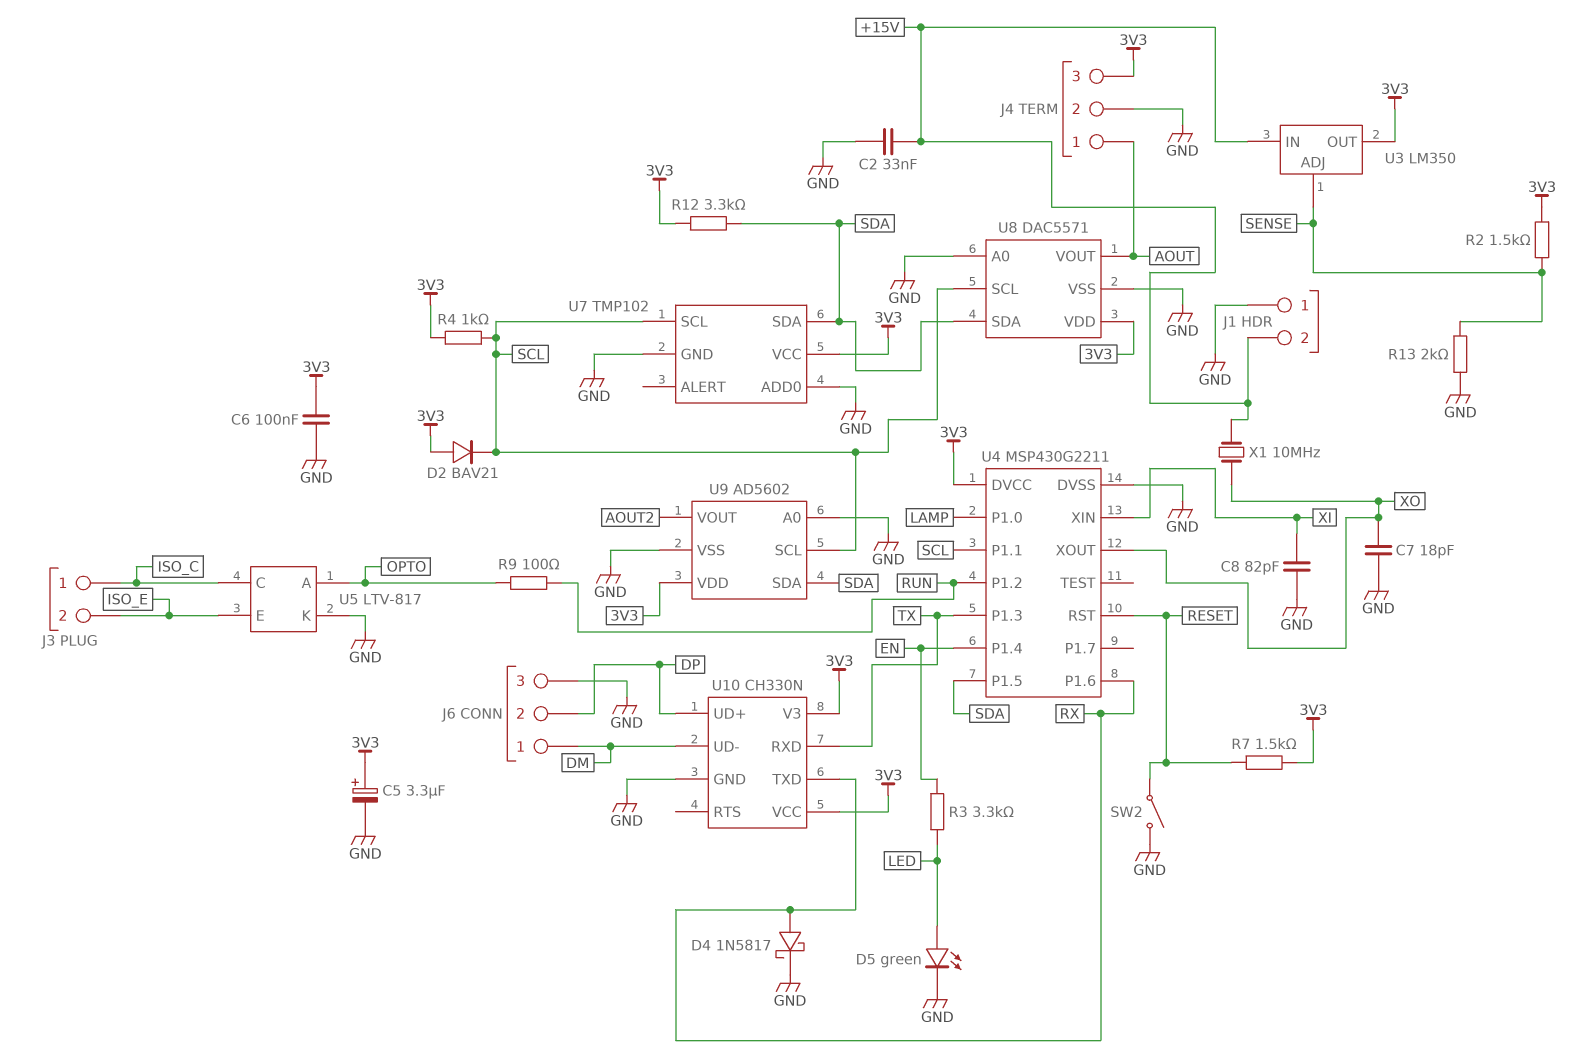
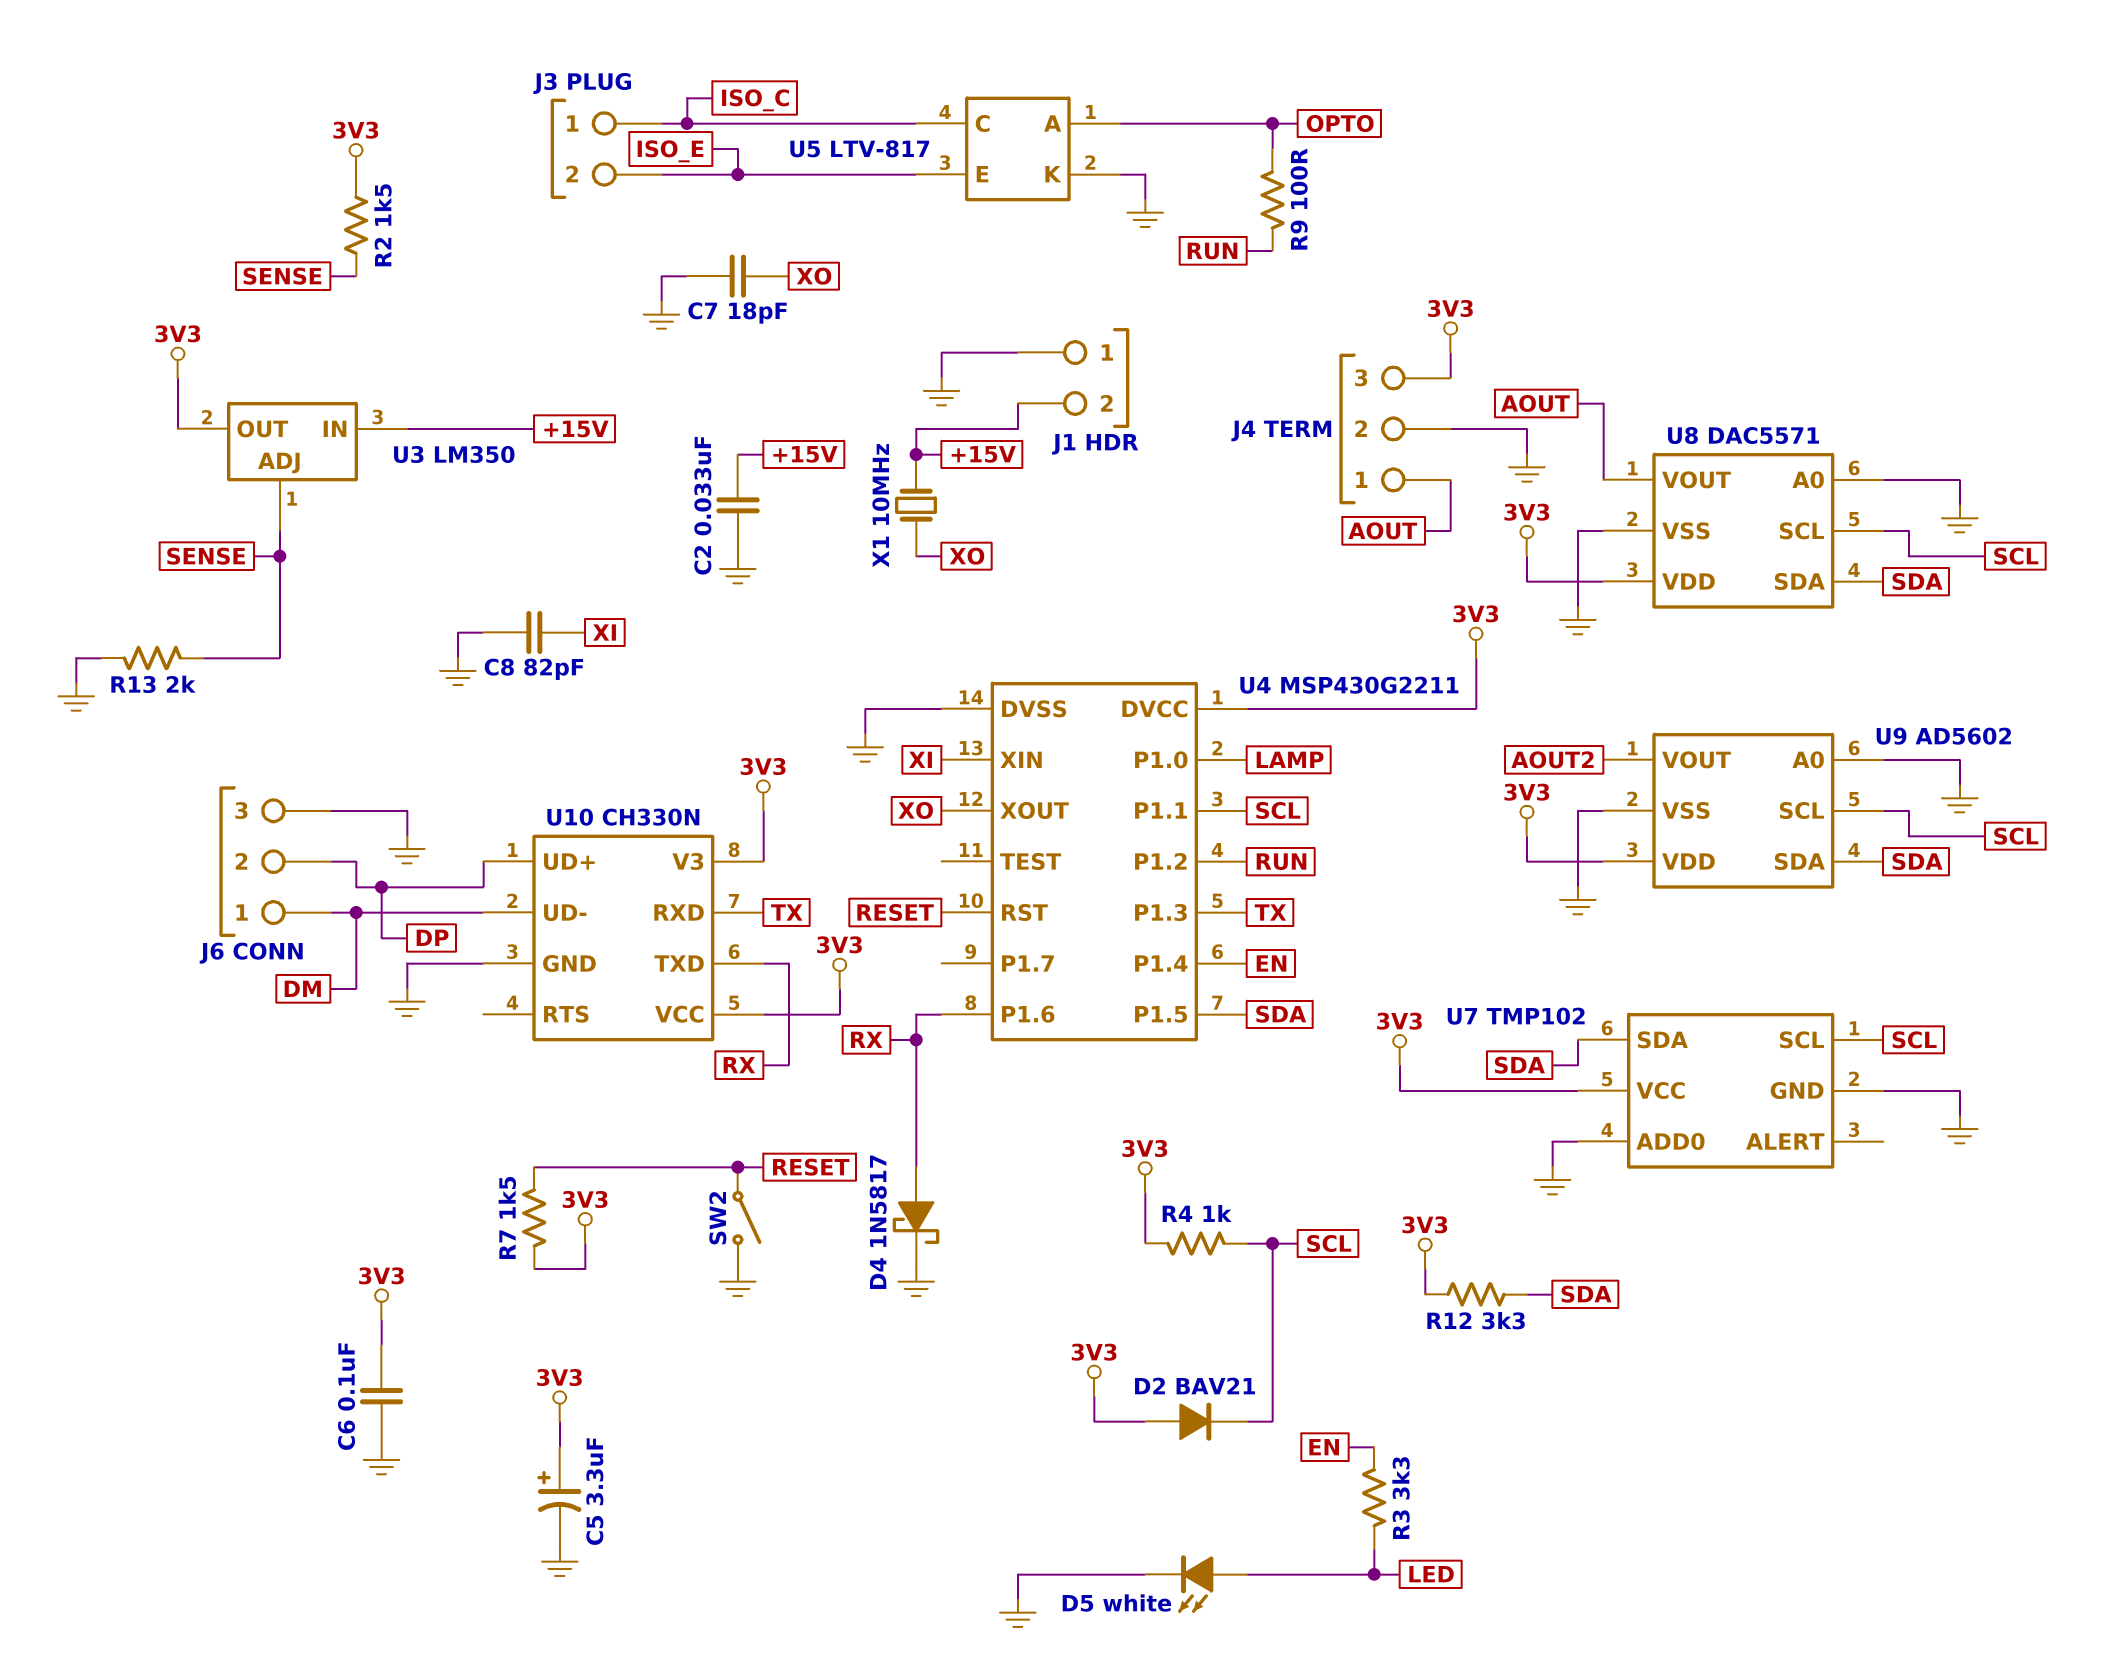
D5: LED green (A LED, K GND) -> LED white (A LED, K GND)

